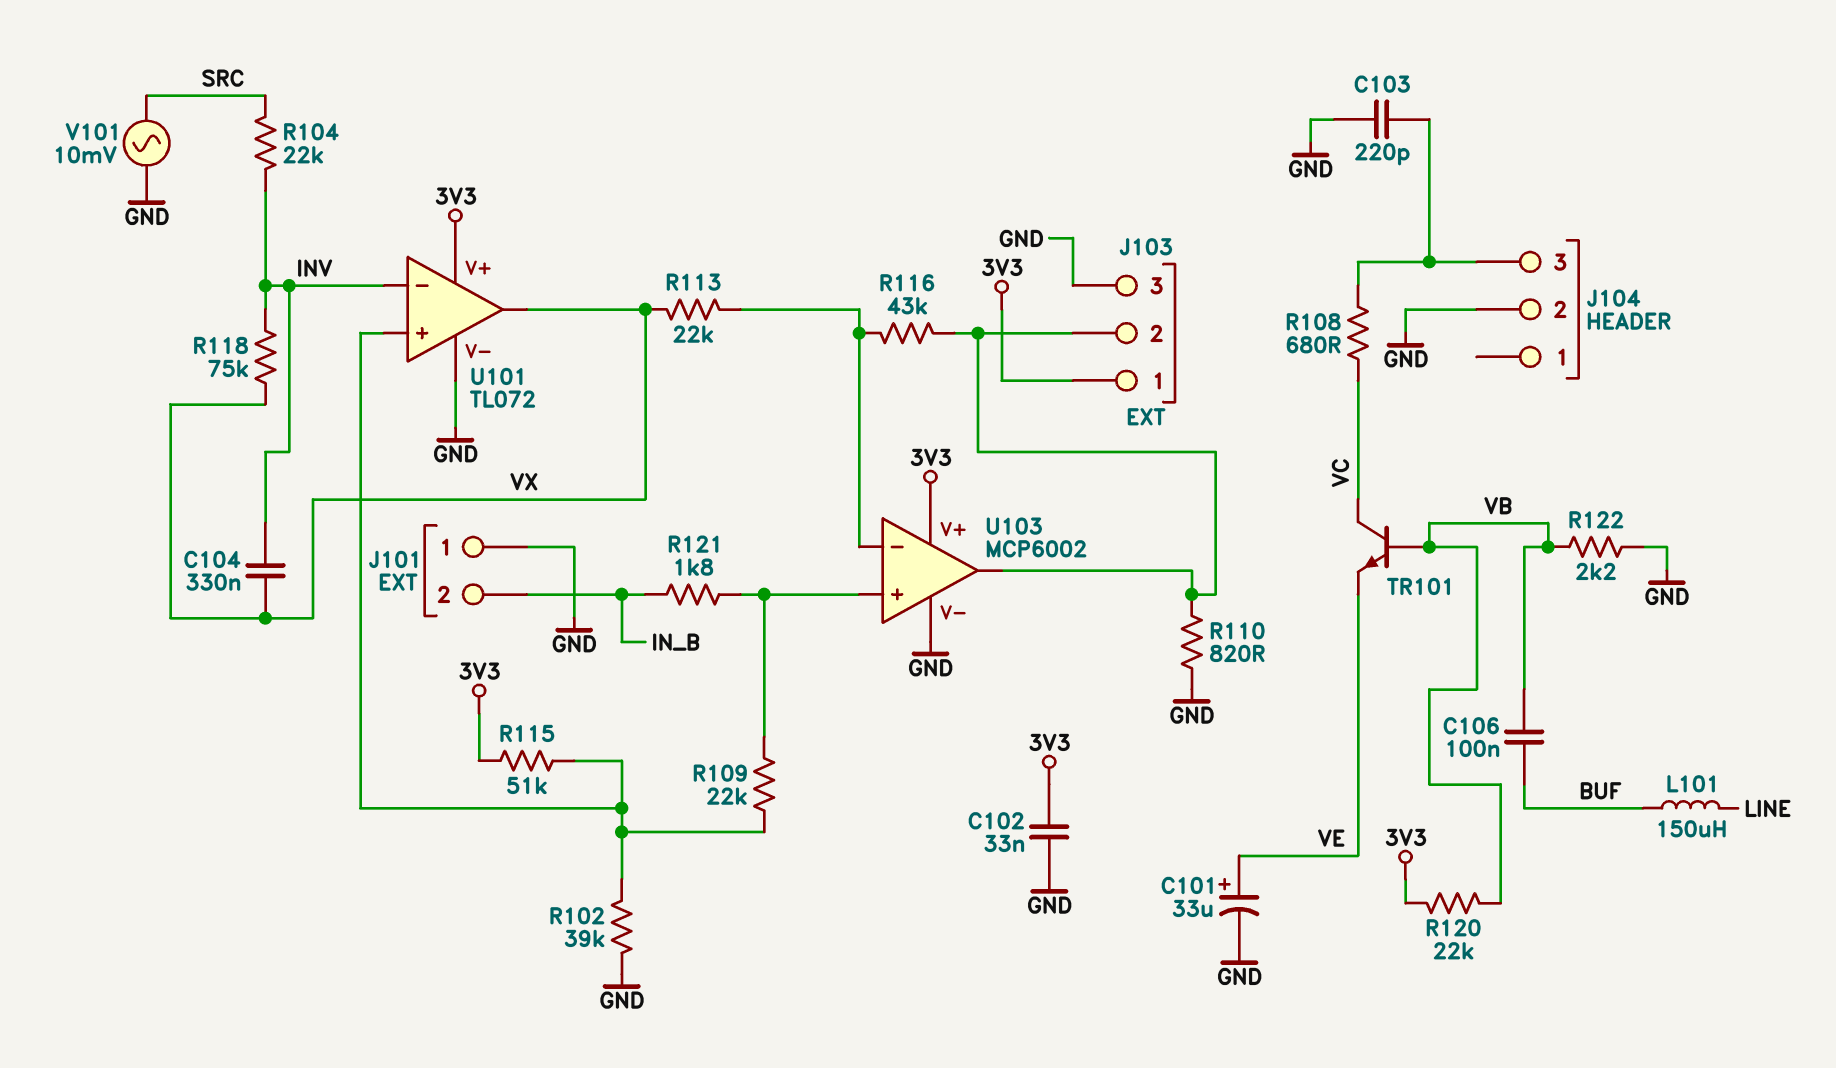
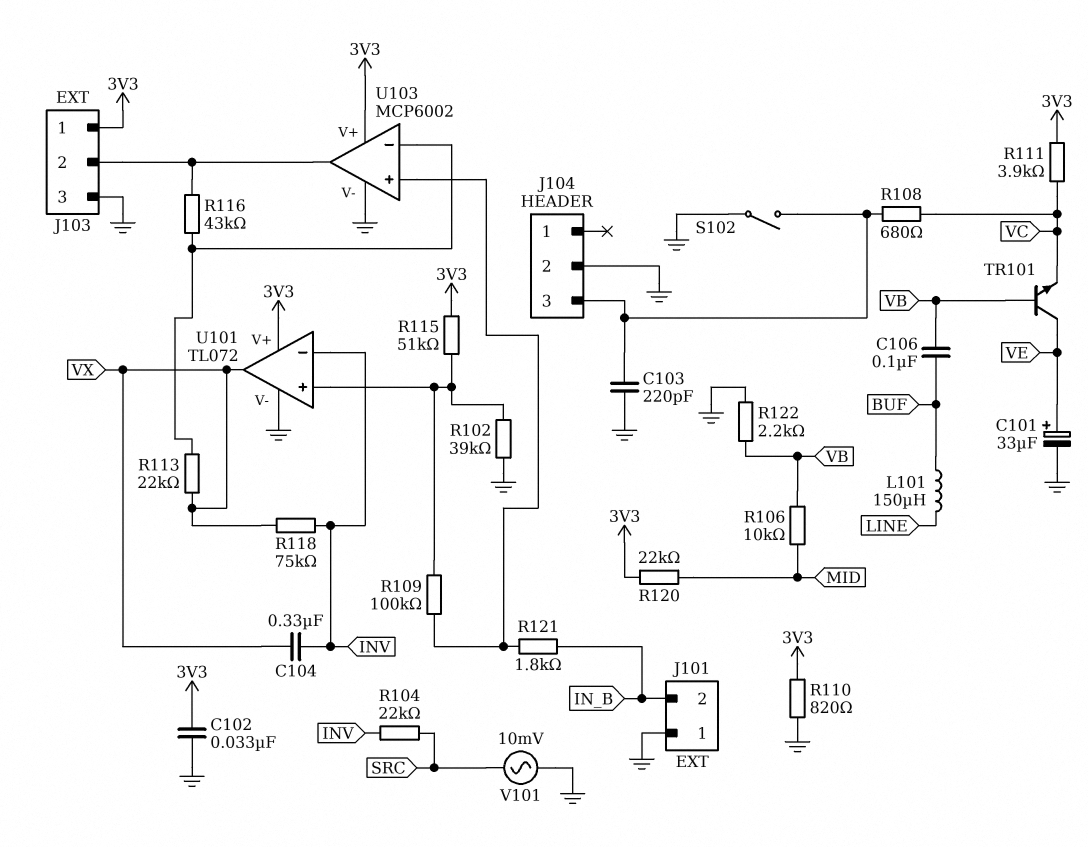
R106: none -> 10k (MID, VB)
R109: 22k (U101/in+, U103/in+) -> 100k (U101/in+, U103/in+)
R110: 820 (GND, J103/2) -> 820 (3V3, GND)
R111: none -> 3.9k (3V3, VC)
R120: 22k (3V3, VB) -> 22k (3V3, MID)
S102: none -> switch (GND, J104/3)
TR101: NPN (B VB, C VC, E VE) -> NPN (B VB, C VE, E VC)

